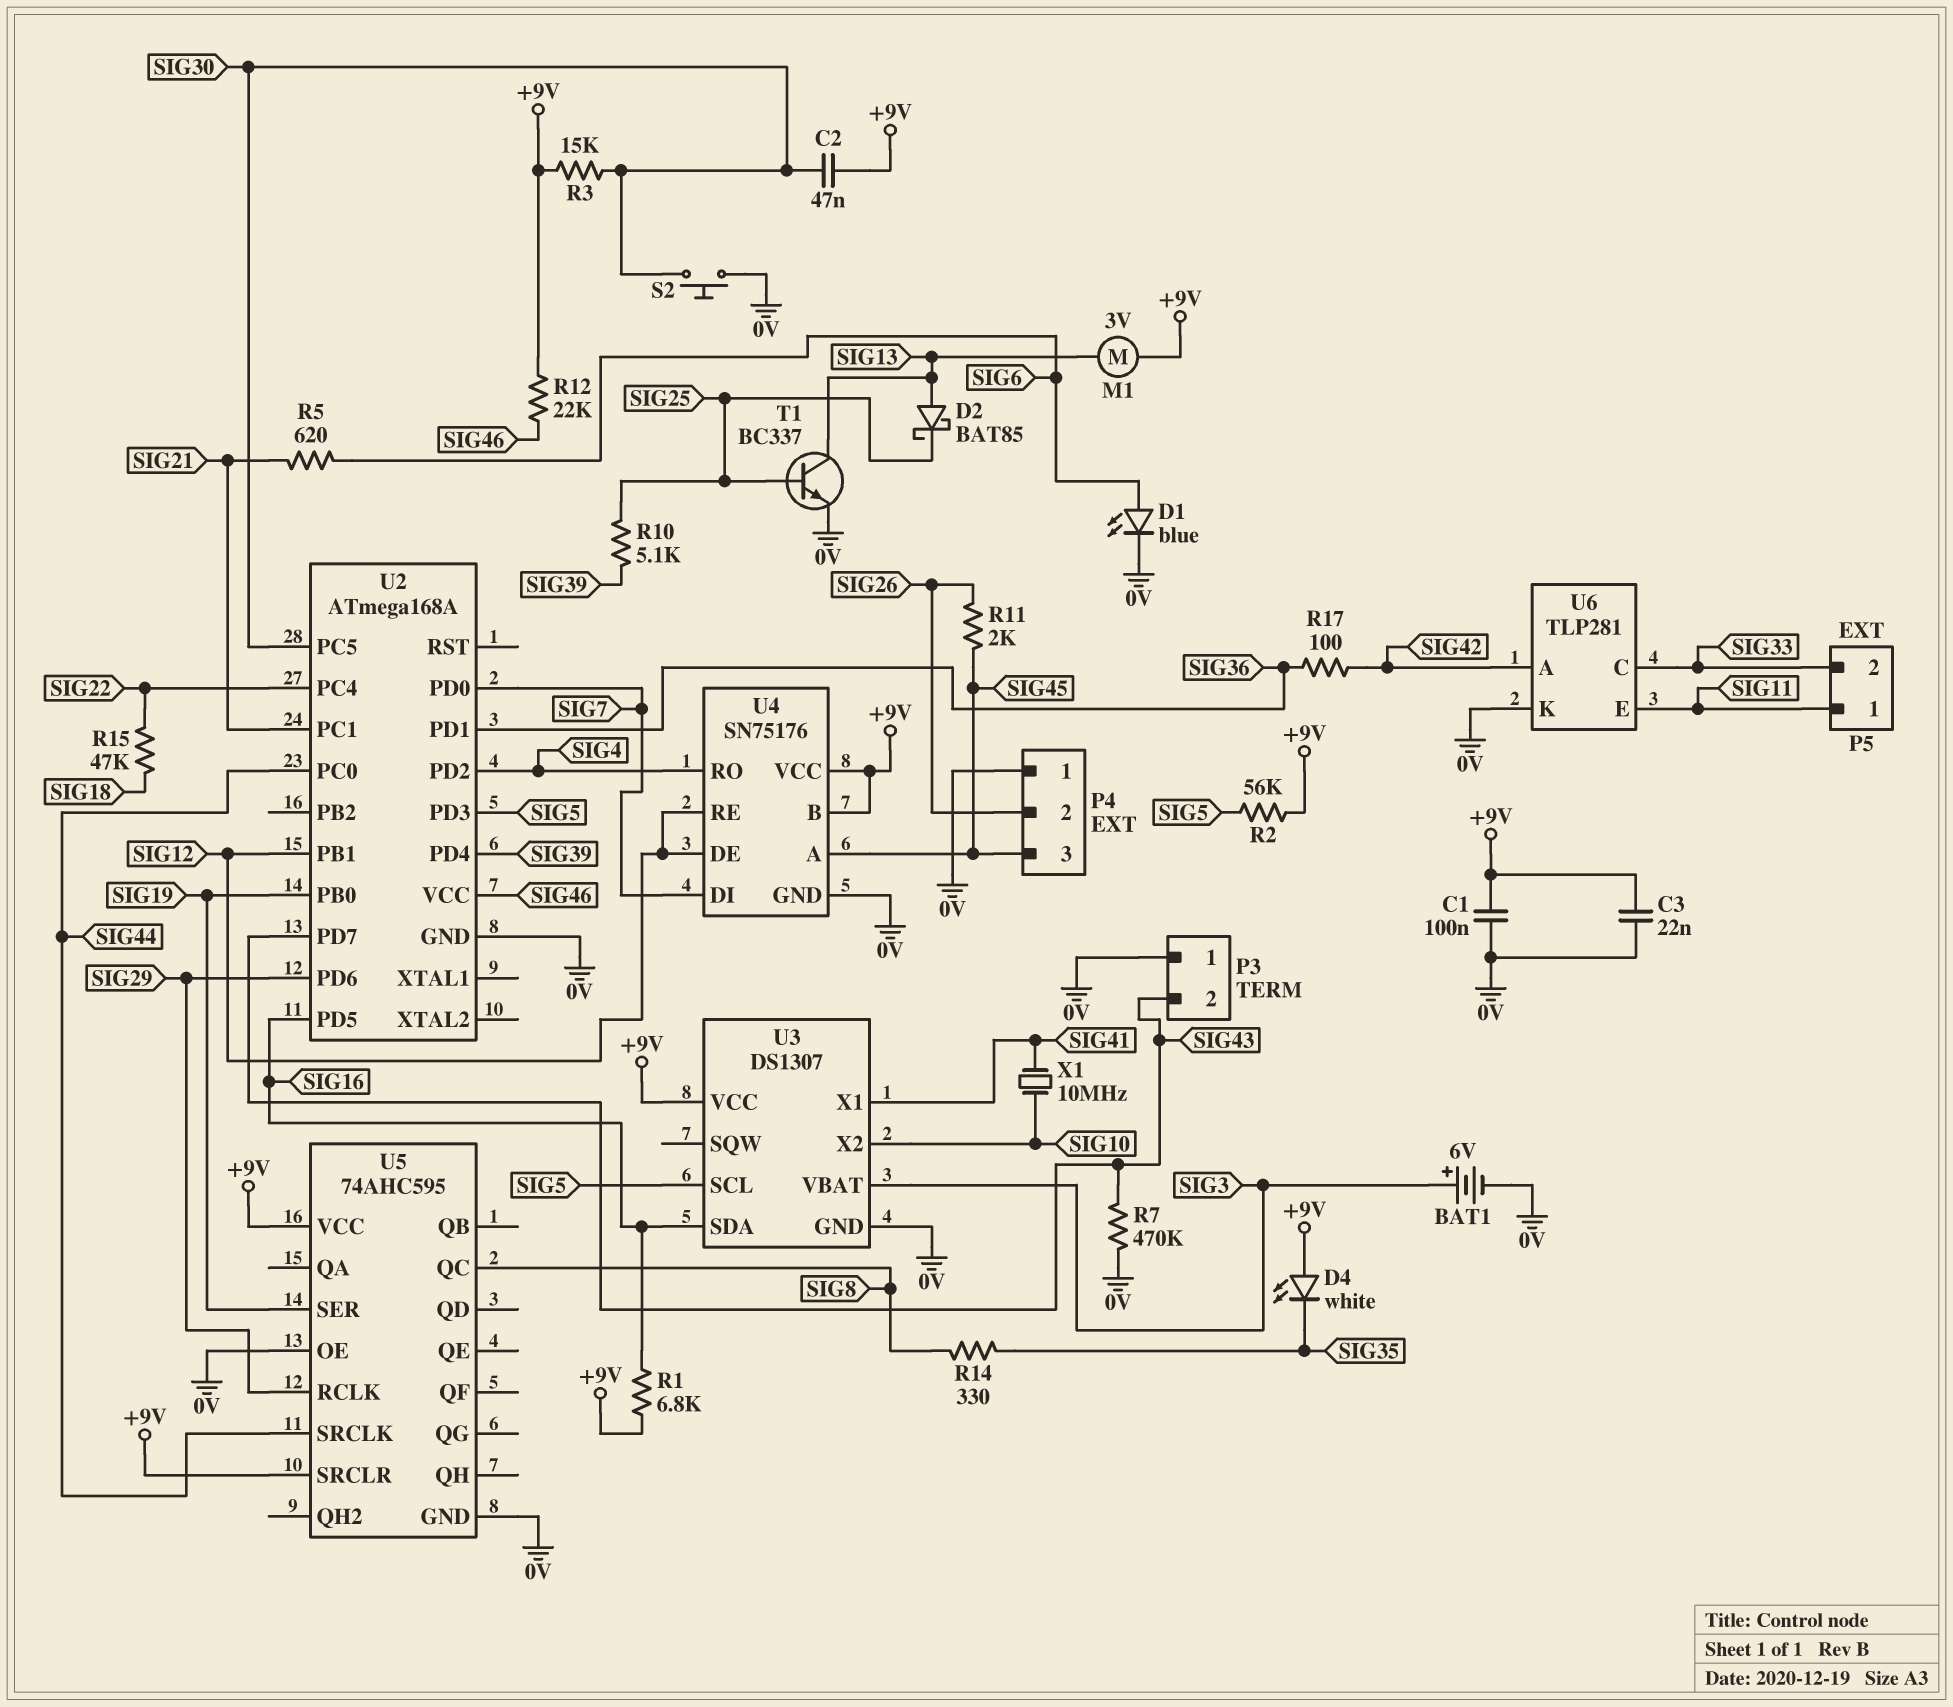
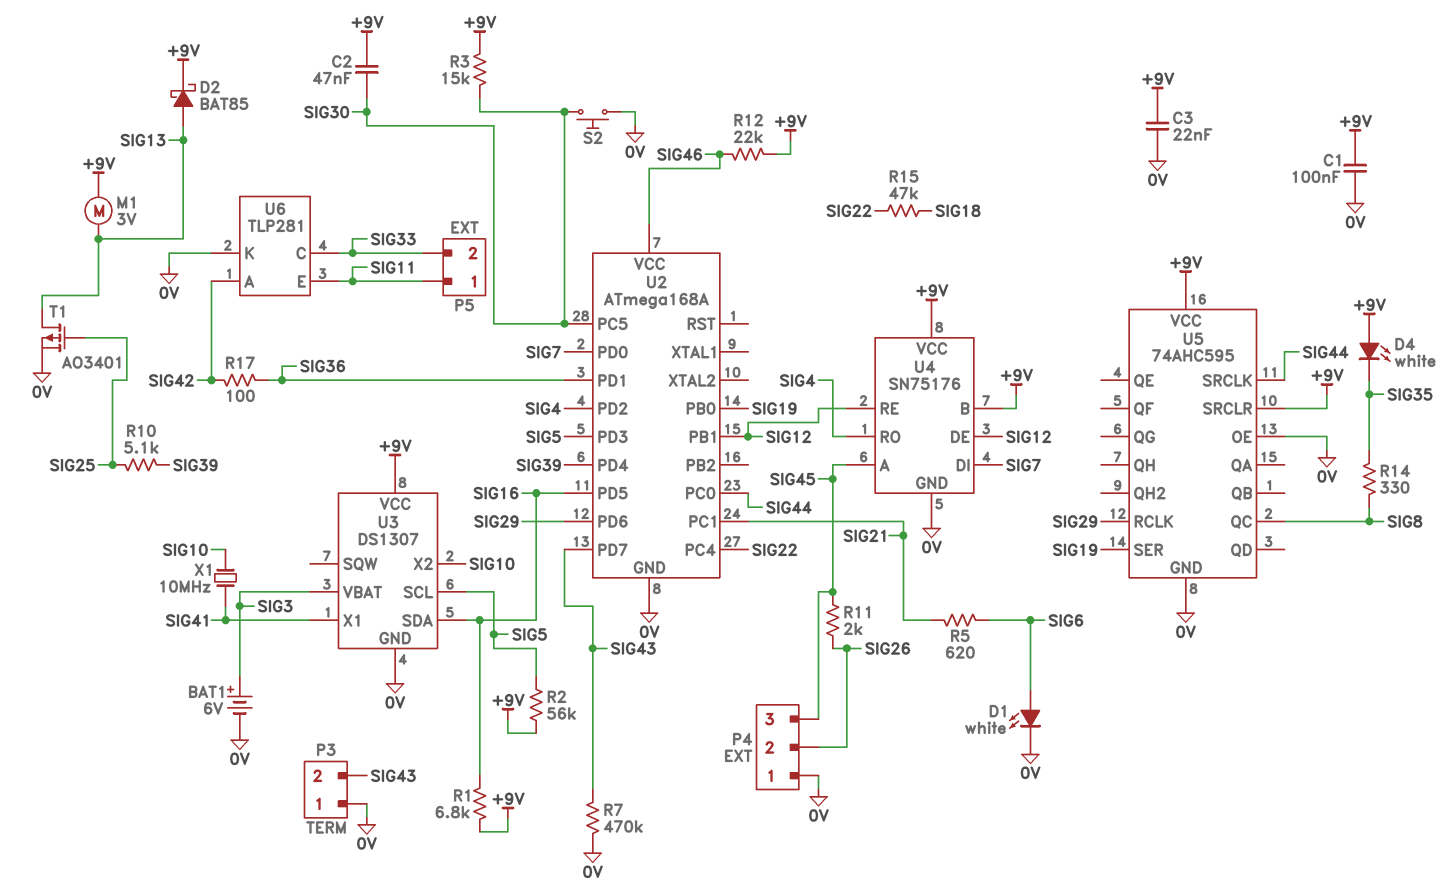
D1: LED blue (A SIG6, K 0V) -> LED white (A SIG6, K 0V)
D2: schottky BAT85 (A SIG13, K SIG25) -> schottky BAT85 (A SIG13, K +9V)
T1: NPN BC337 (B SIG25, C SIG13, E 0V) -> PMOS AO3401 (G SIG25, D SIG13, S 0V)

